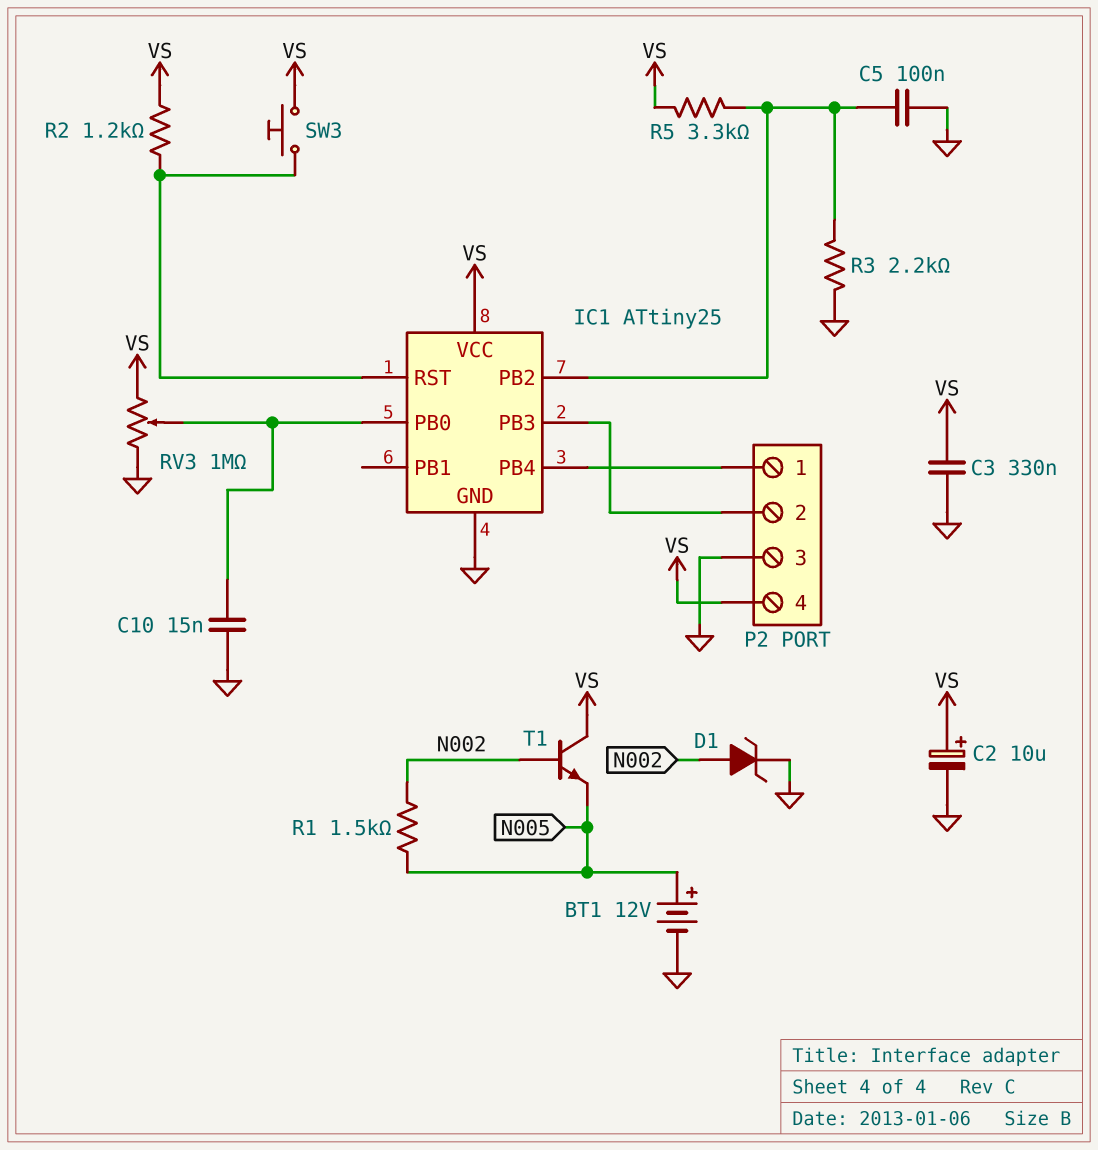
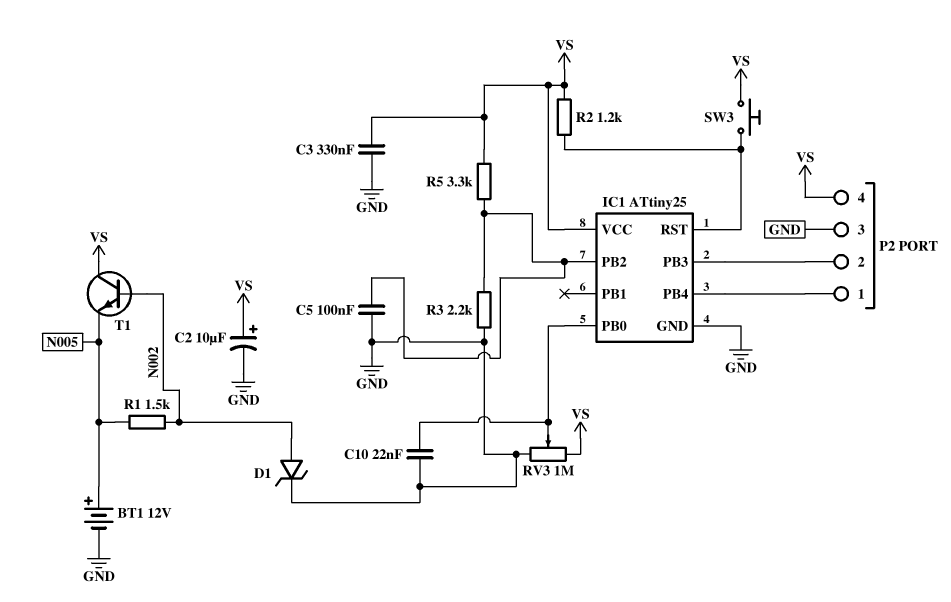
C10: 15nF (GND, IC1/PB0) -> 22nF (GND, IC1/PB0)

